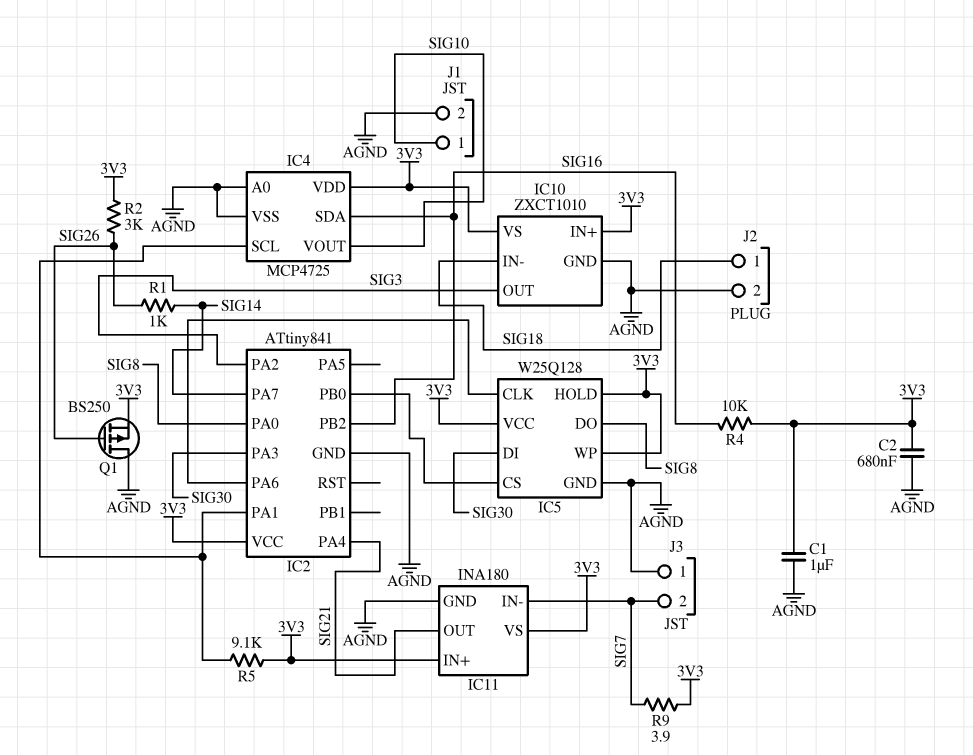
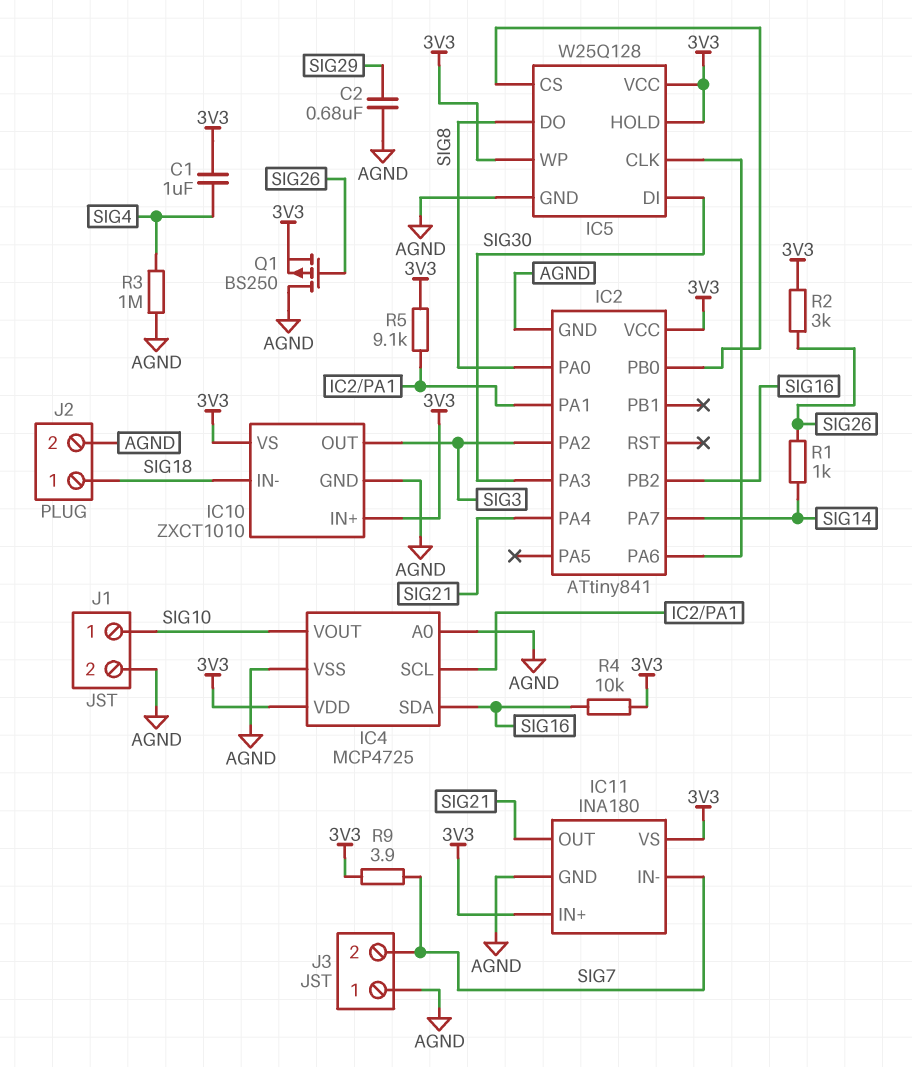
C1: 1uF (3V3, AGND) -> 1uF (3V3, SIG4)
C2: 680nF (3V3, AGND) -> 680nF (AGND, SIG29)
R3: none -> 1M (AGND, SIG4)

